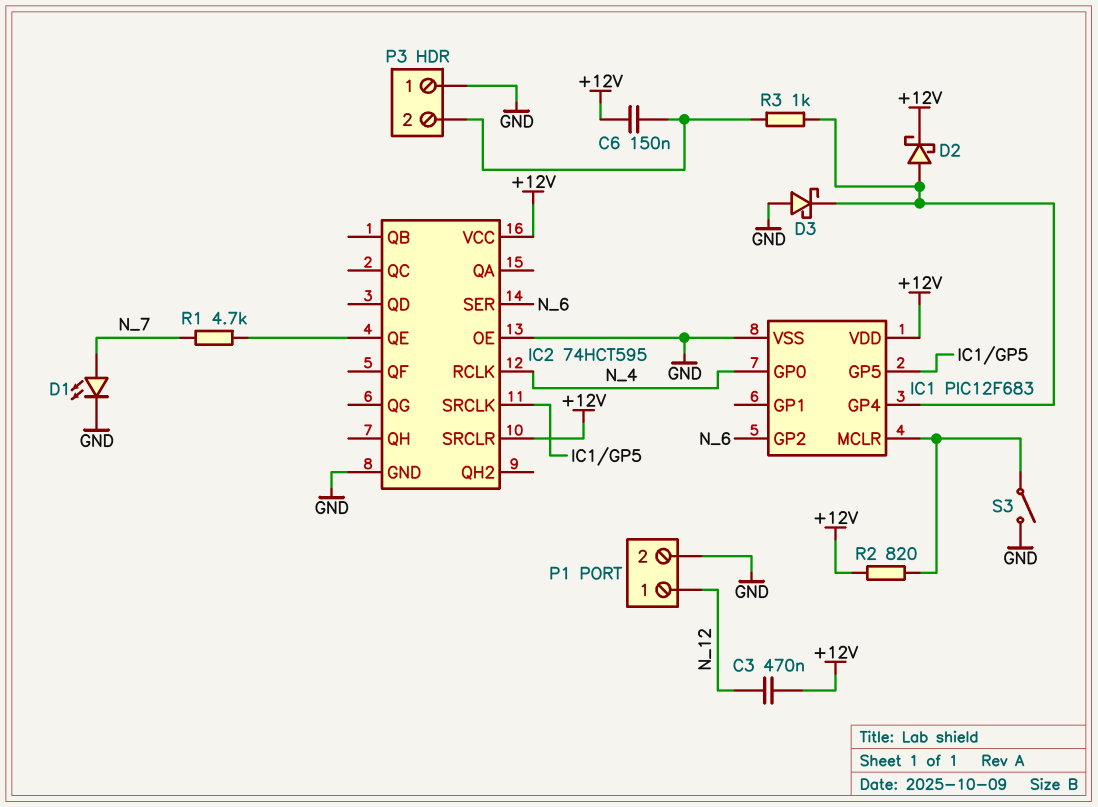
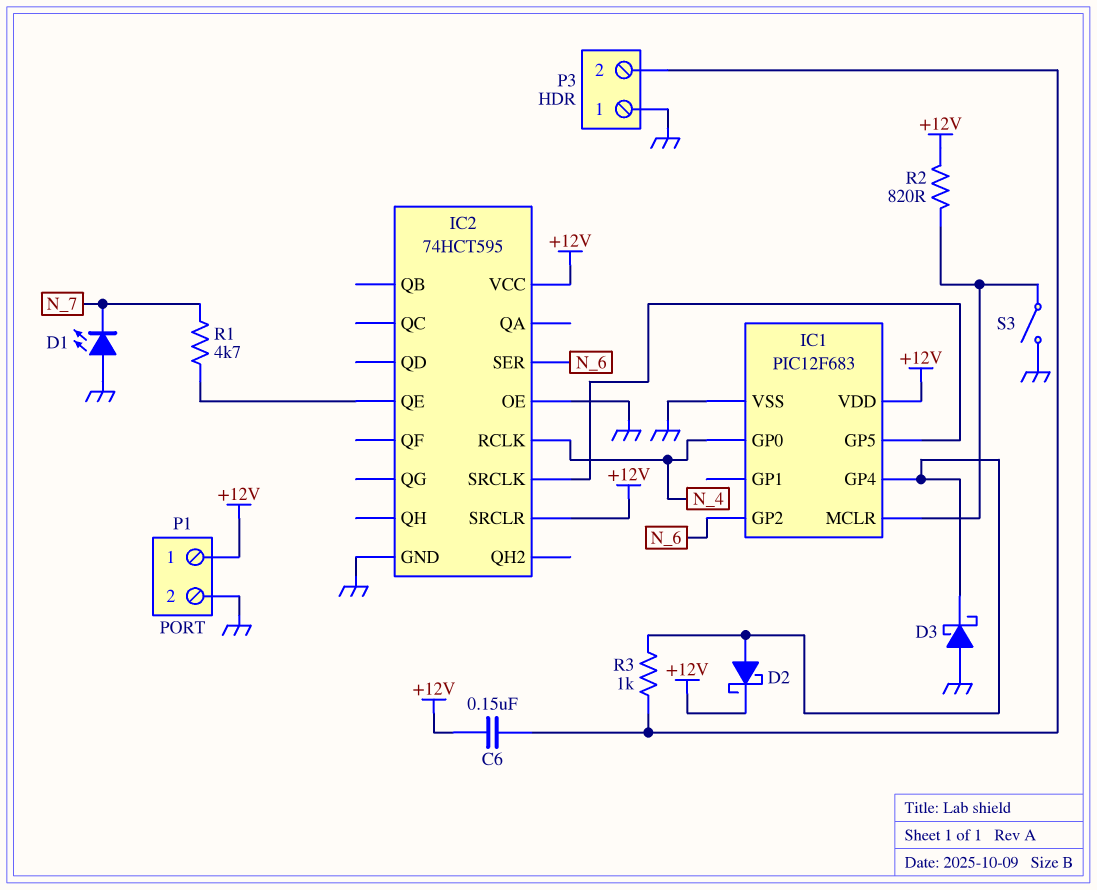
C3: 470nF (+12V, N_12) -> none
D1: LED (A N_7, K GND) -> LED (A GND, K N_7)
P1 pin 1: N_12 -> +12V

